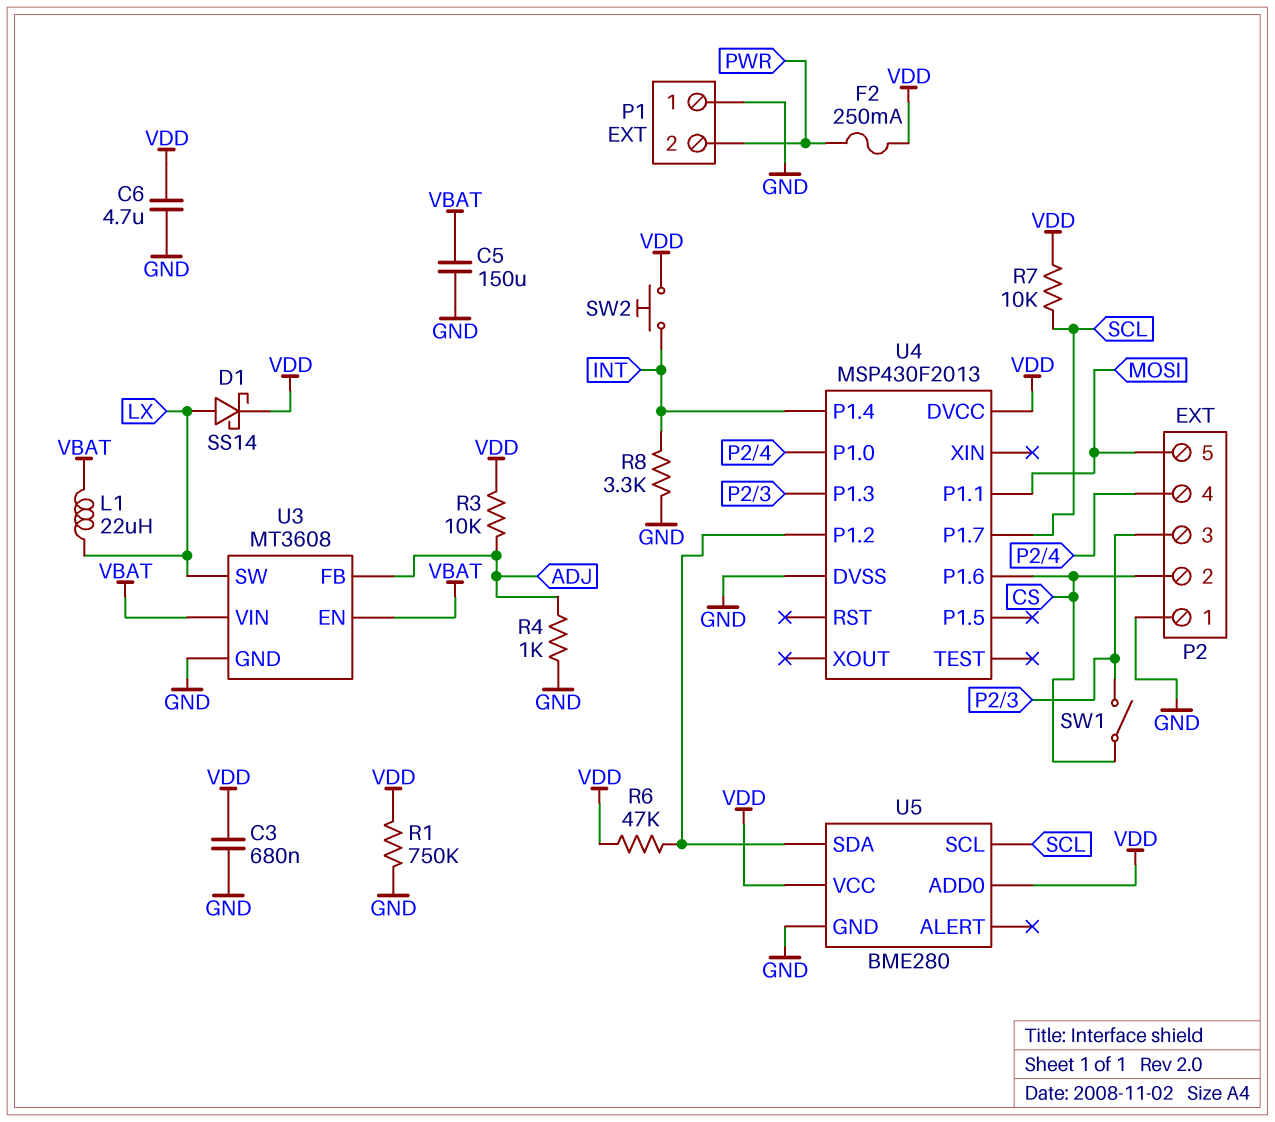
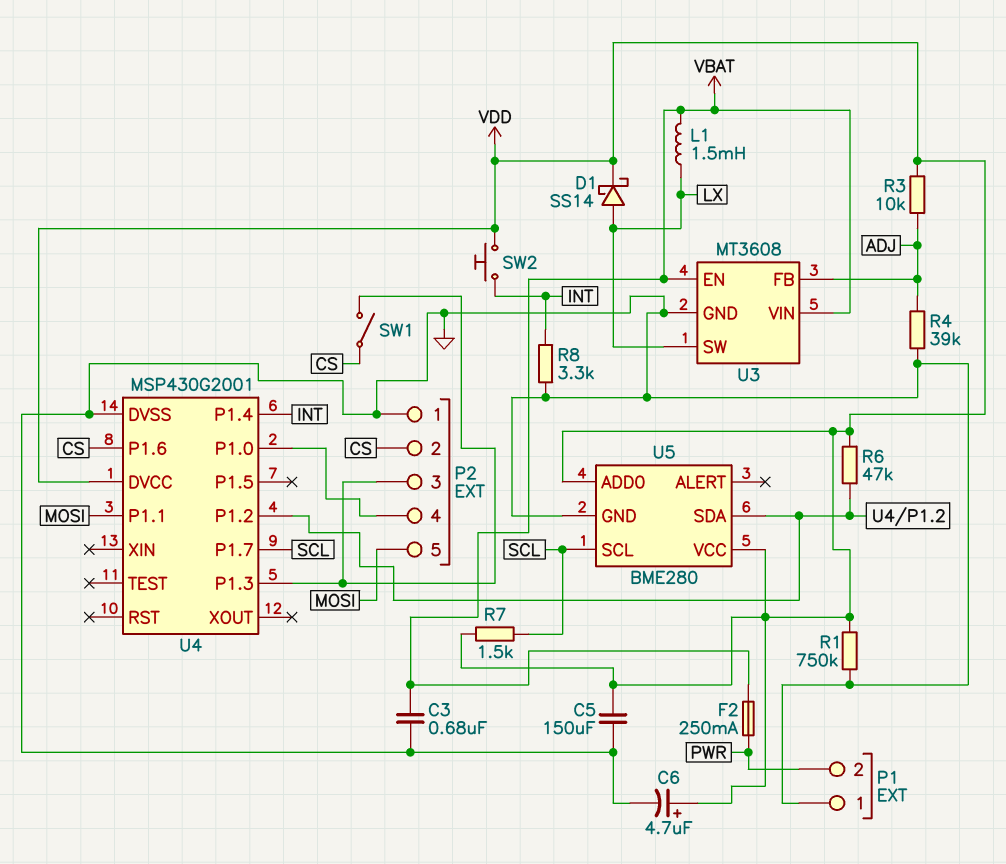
C3: 680nF (GND, VDD) -> 680nF (GND, VBAT)
C5: 150uF (GND, VBAT) -> 150uF (GND, VDD)
C6: 4.7uF (GND, VDD) -> 4.7uF (plus VDD, minus GND)
F2: 250mA (PWR, VDD) -> 250mA (PWR, VBAT)
L1: 22uH (LX, VBAT) -> 1.5mH (LX, VBAT)
R4: 1k (ADJ, GND) -> 39k (ADJ, GND)
R7: 10k (SCL, VDD) -> 1.5k (SCL, VDD)
U4: MSP430F2013 -> MSP430G2001

